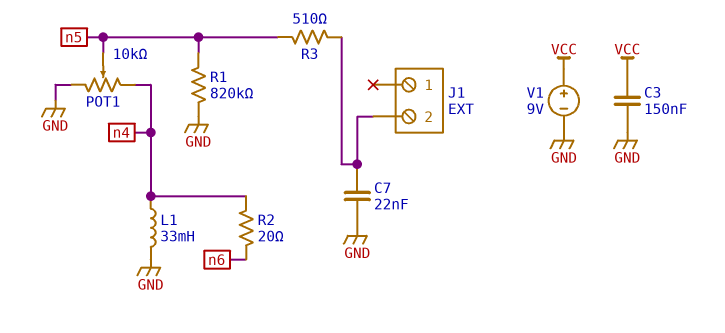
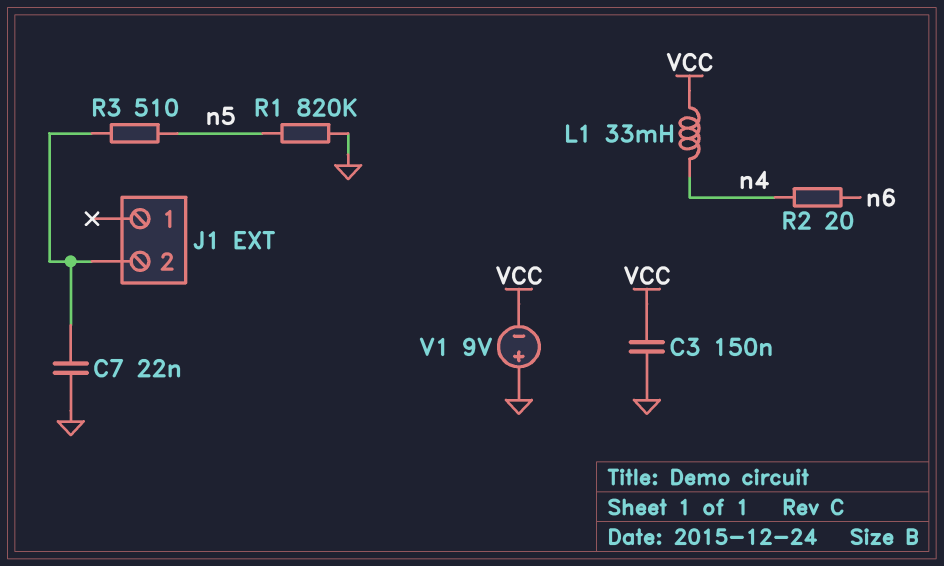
L1: 33mH (GND, n4) -> 33mH (VCC, n4)
POT1: 10k (GND, n4, wiper n5) -> none
V1: 9V (plus VCC, minus GND) -> 9V (plus GND, minus VCC)

